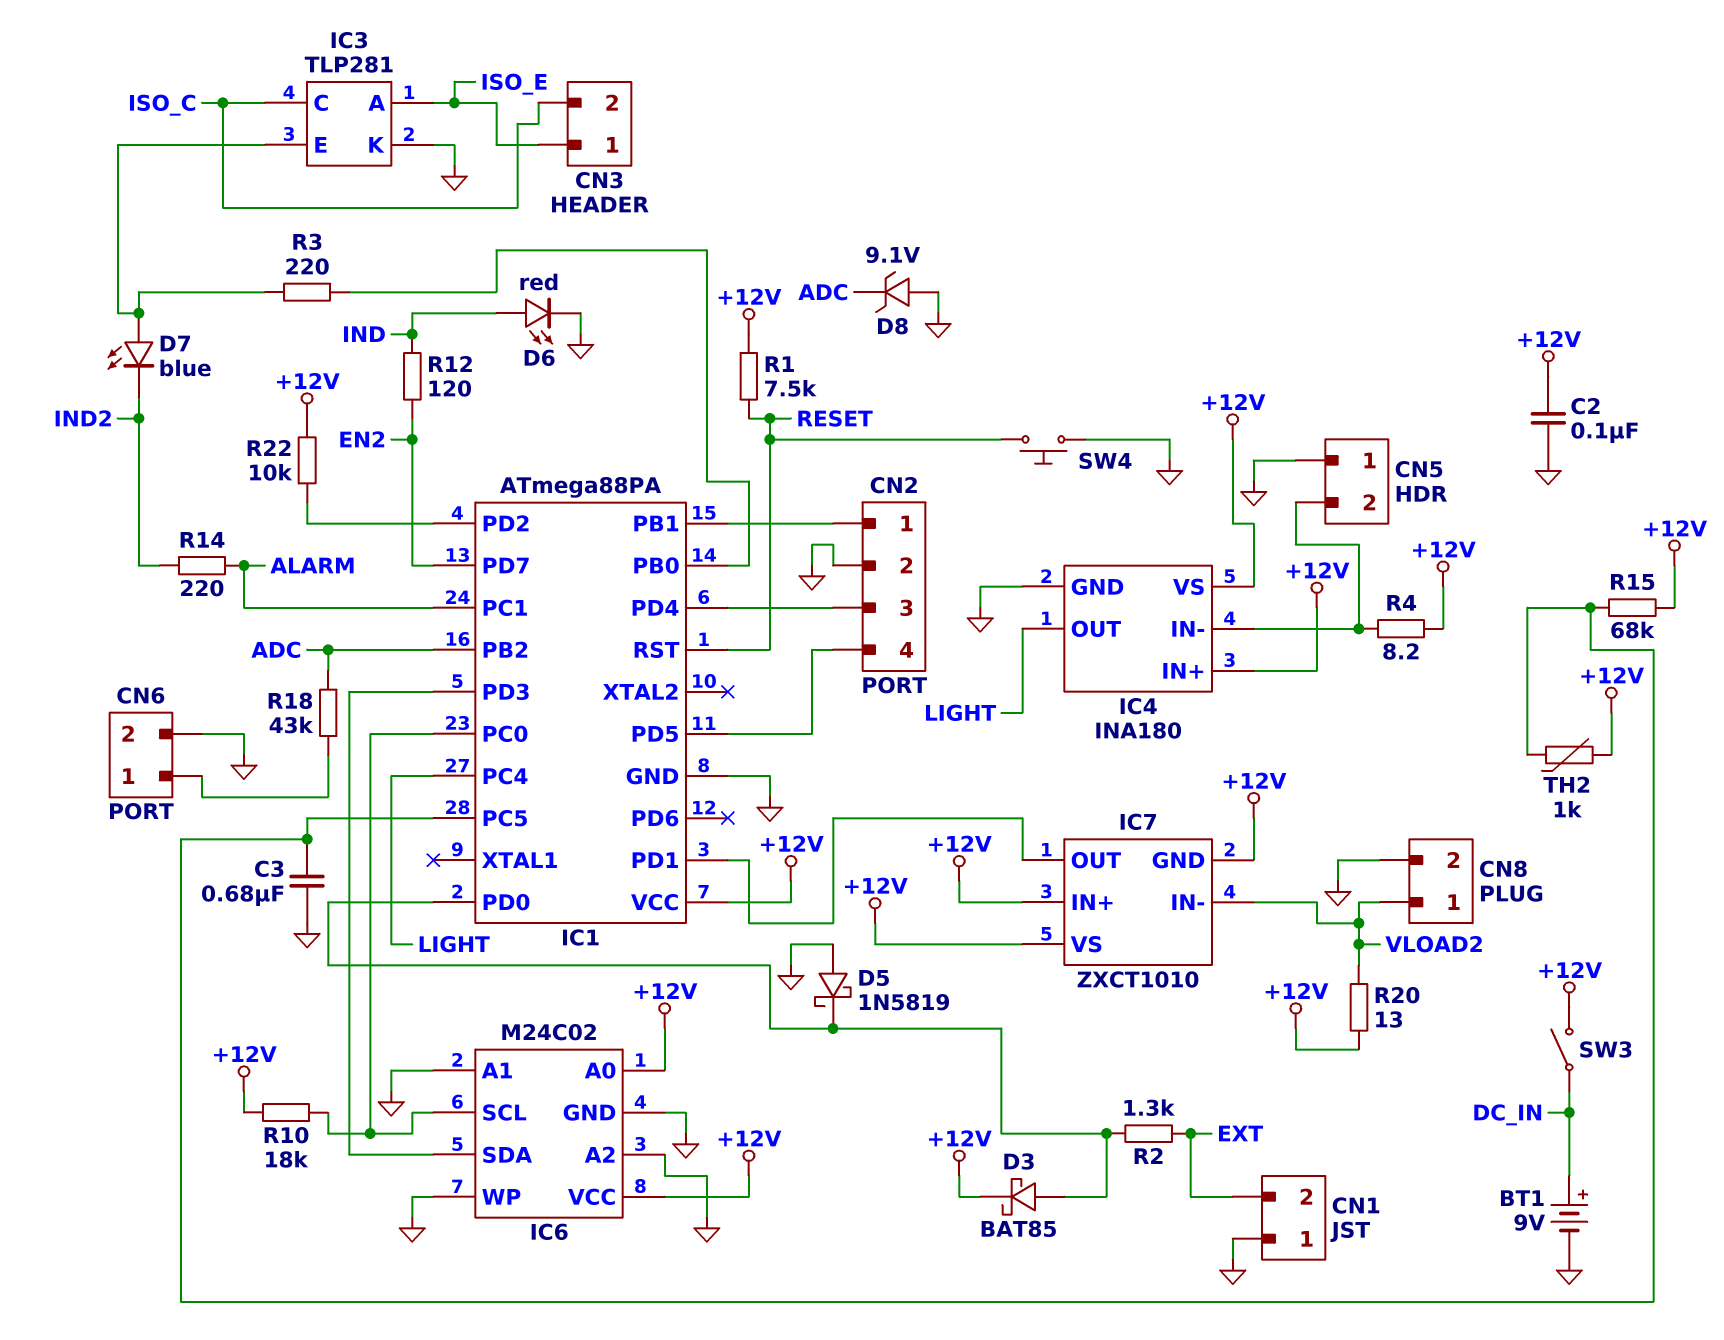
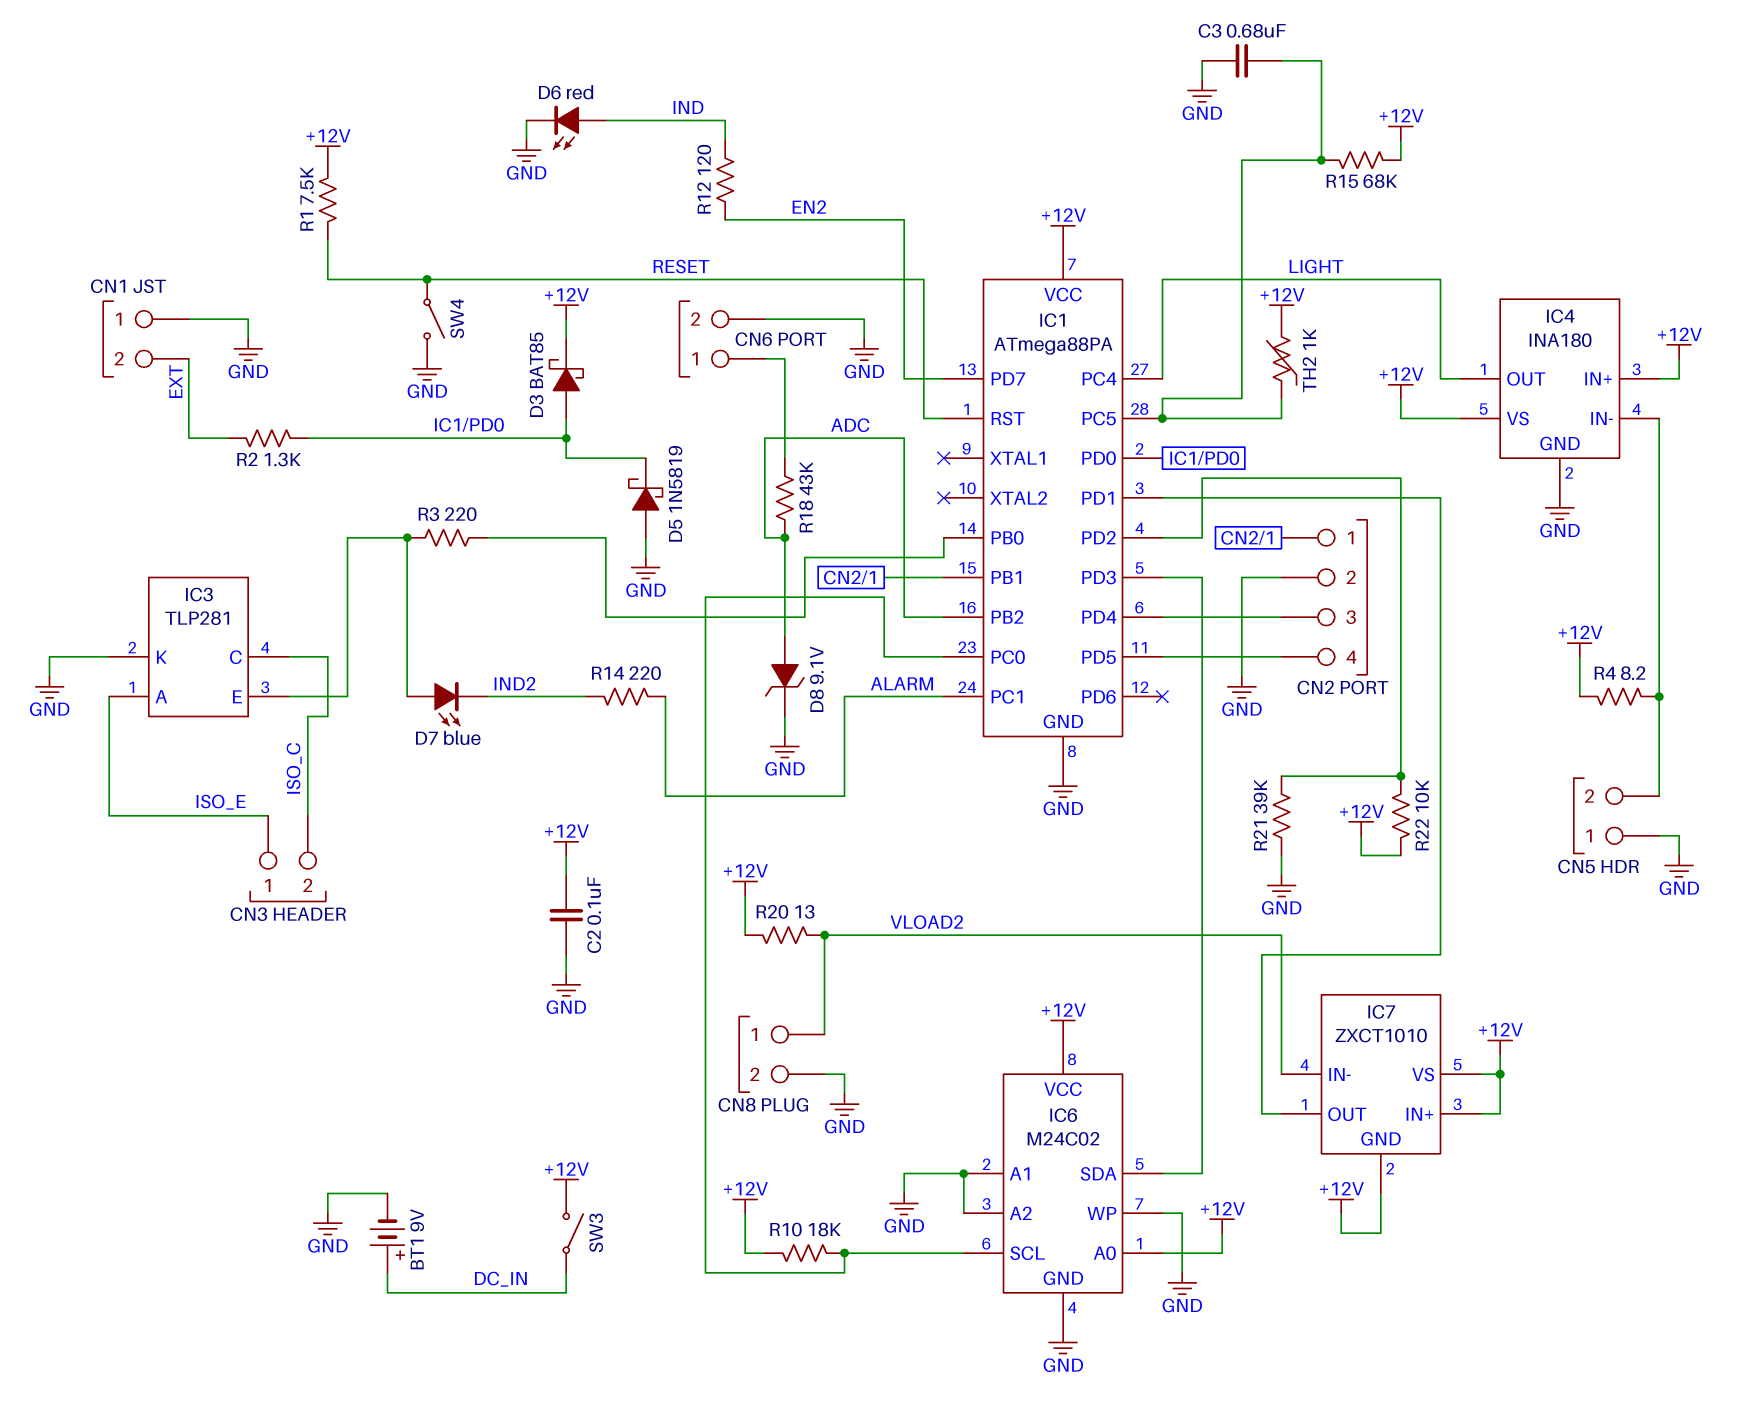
D8: zener 9.1V (A GND, K ADC) -> zener 9.1V (A ADC, K GND)
R21: none -> 39k (GND, IC1/PD2)
SW4: button (GND, RESET) -> switch (GND, RESET)

